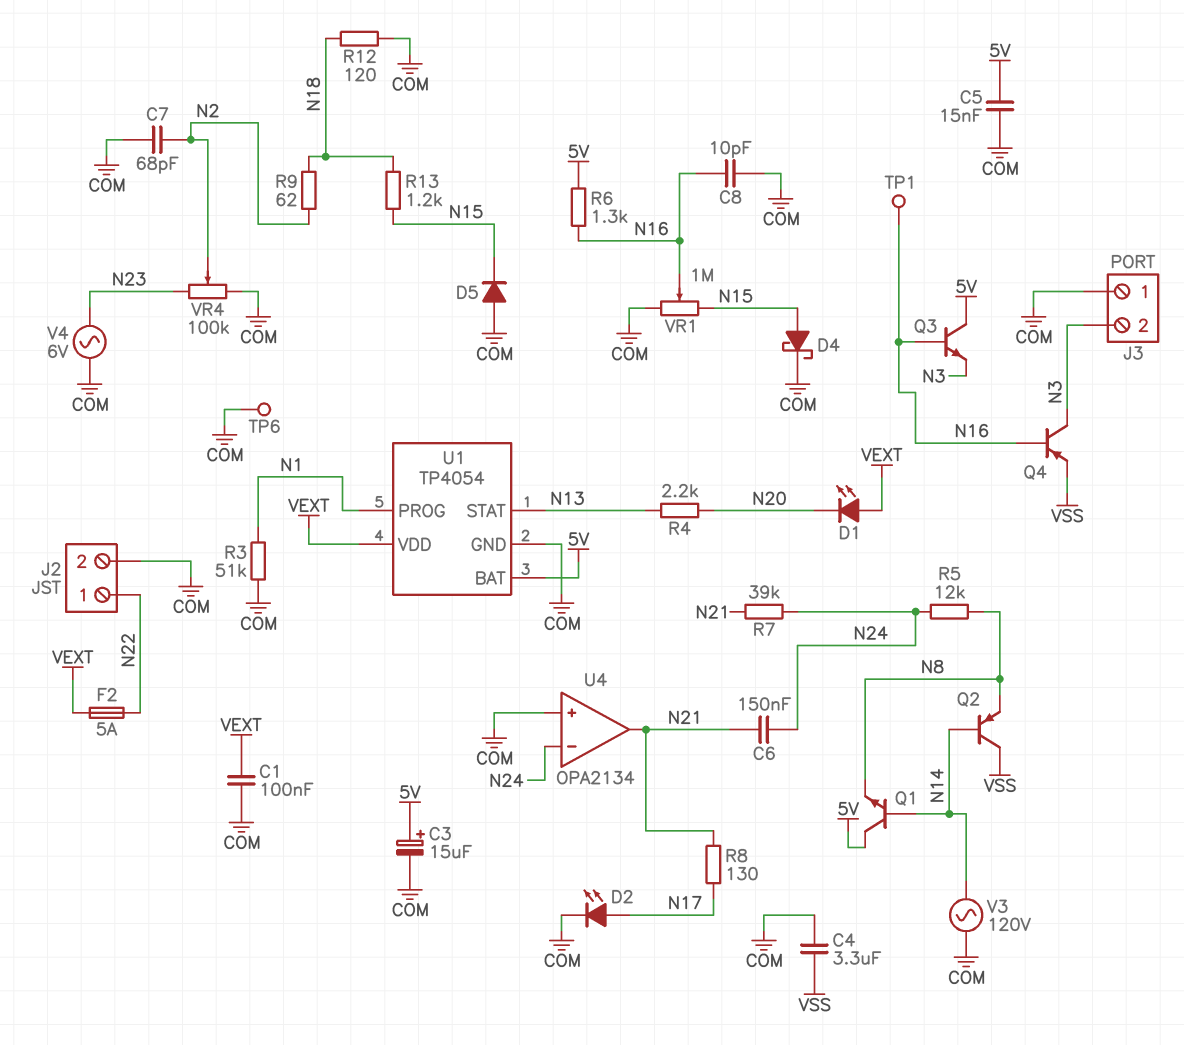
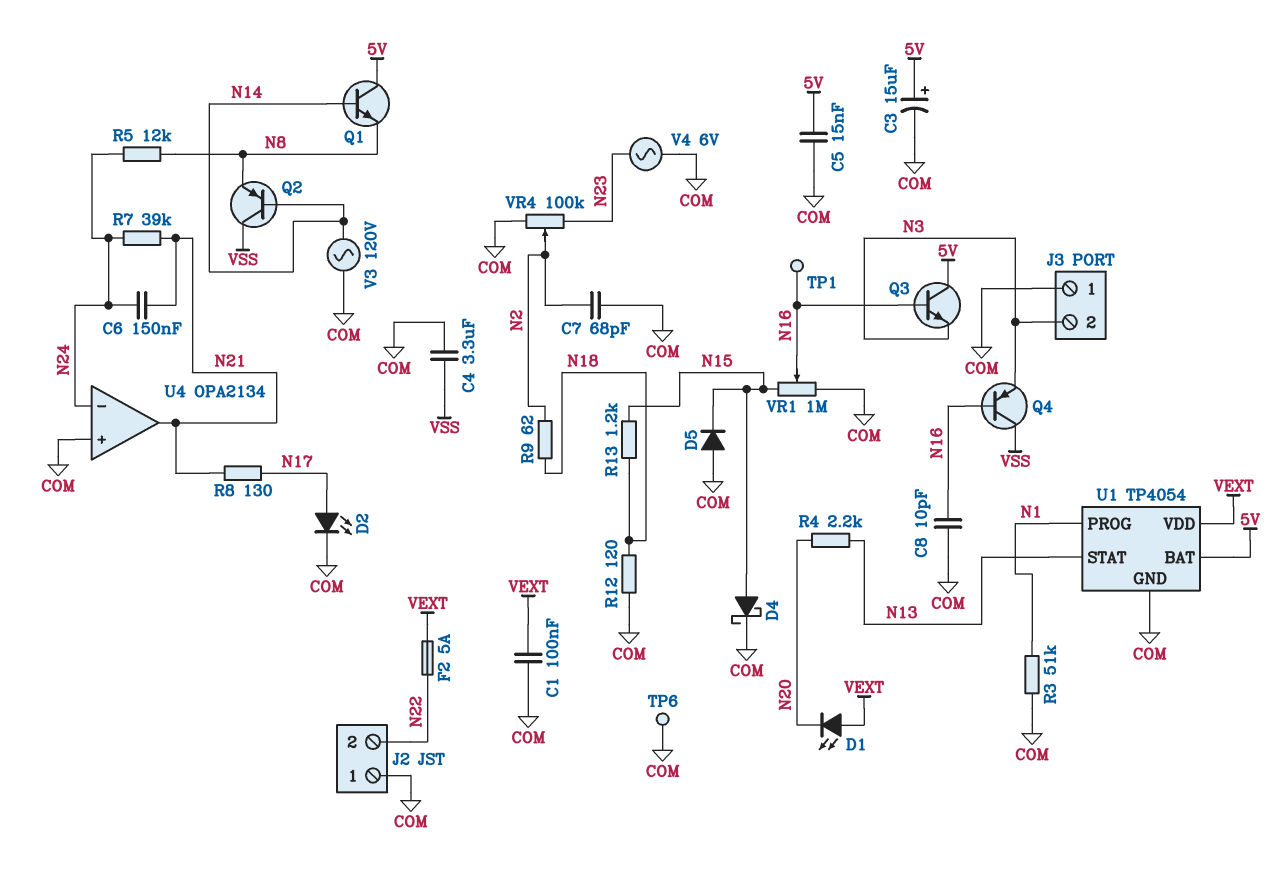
J2 pin 1: N22 -> COM
J2 pin 2: COM -> N22
Q4: PNP (B N16, C N3, E VSS) -> PNP (B N16, C VSS, E N3)
R6: 1.3k (5V, N16) -> none

